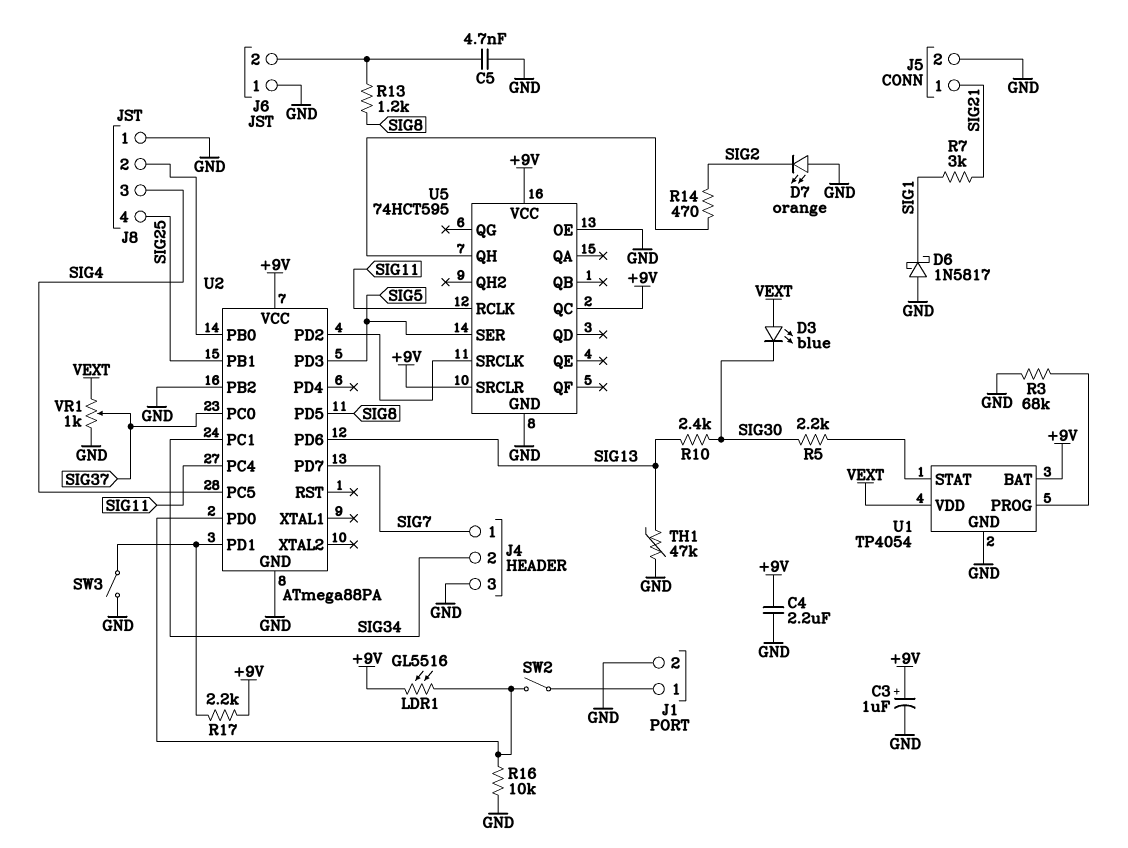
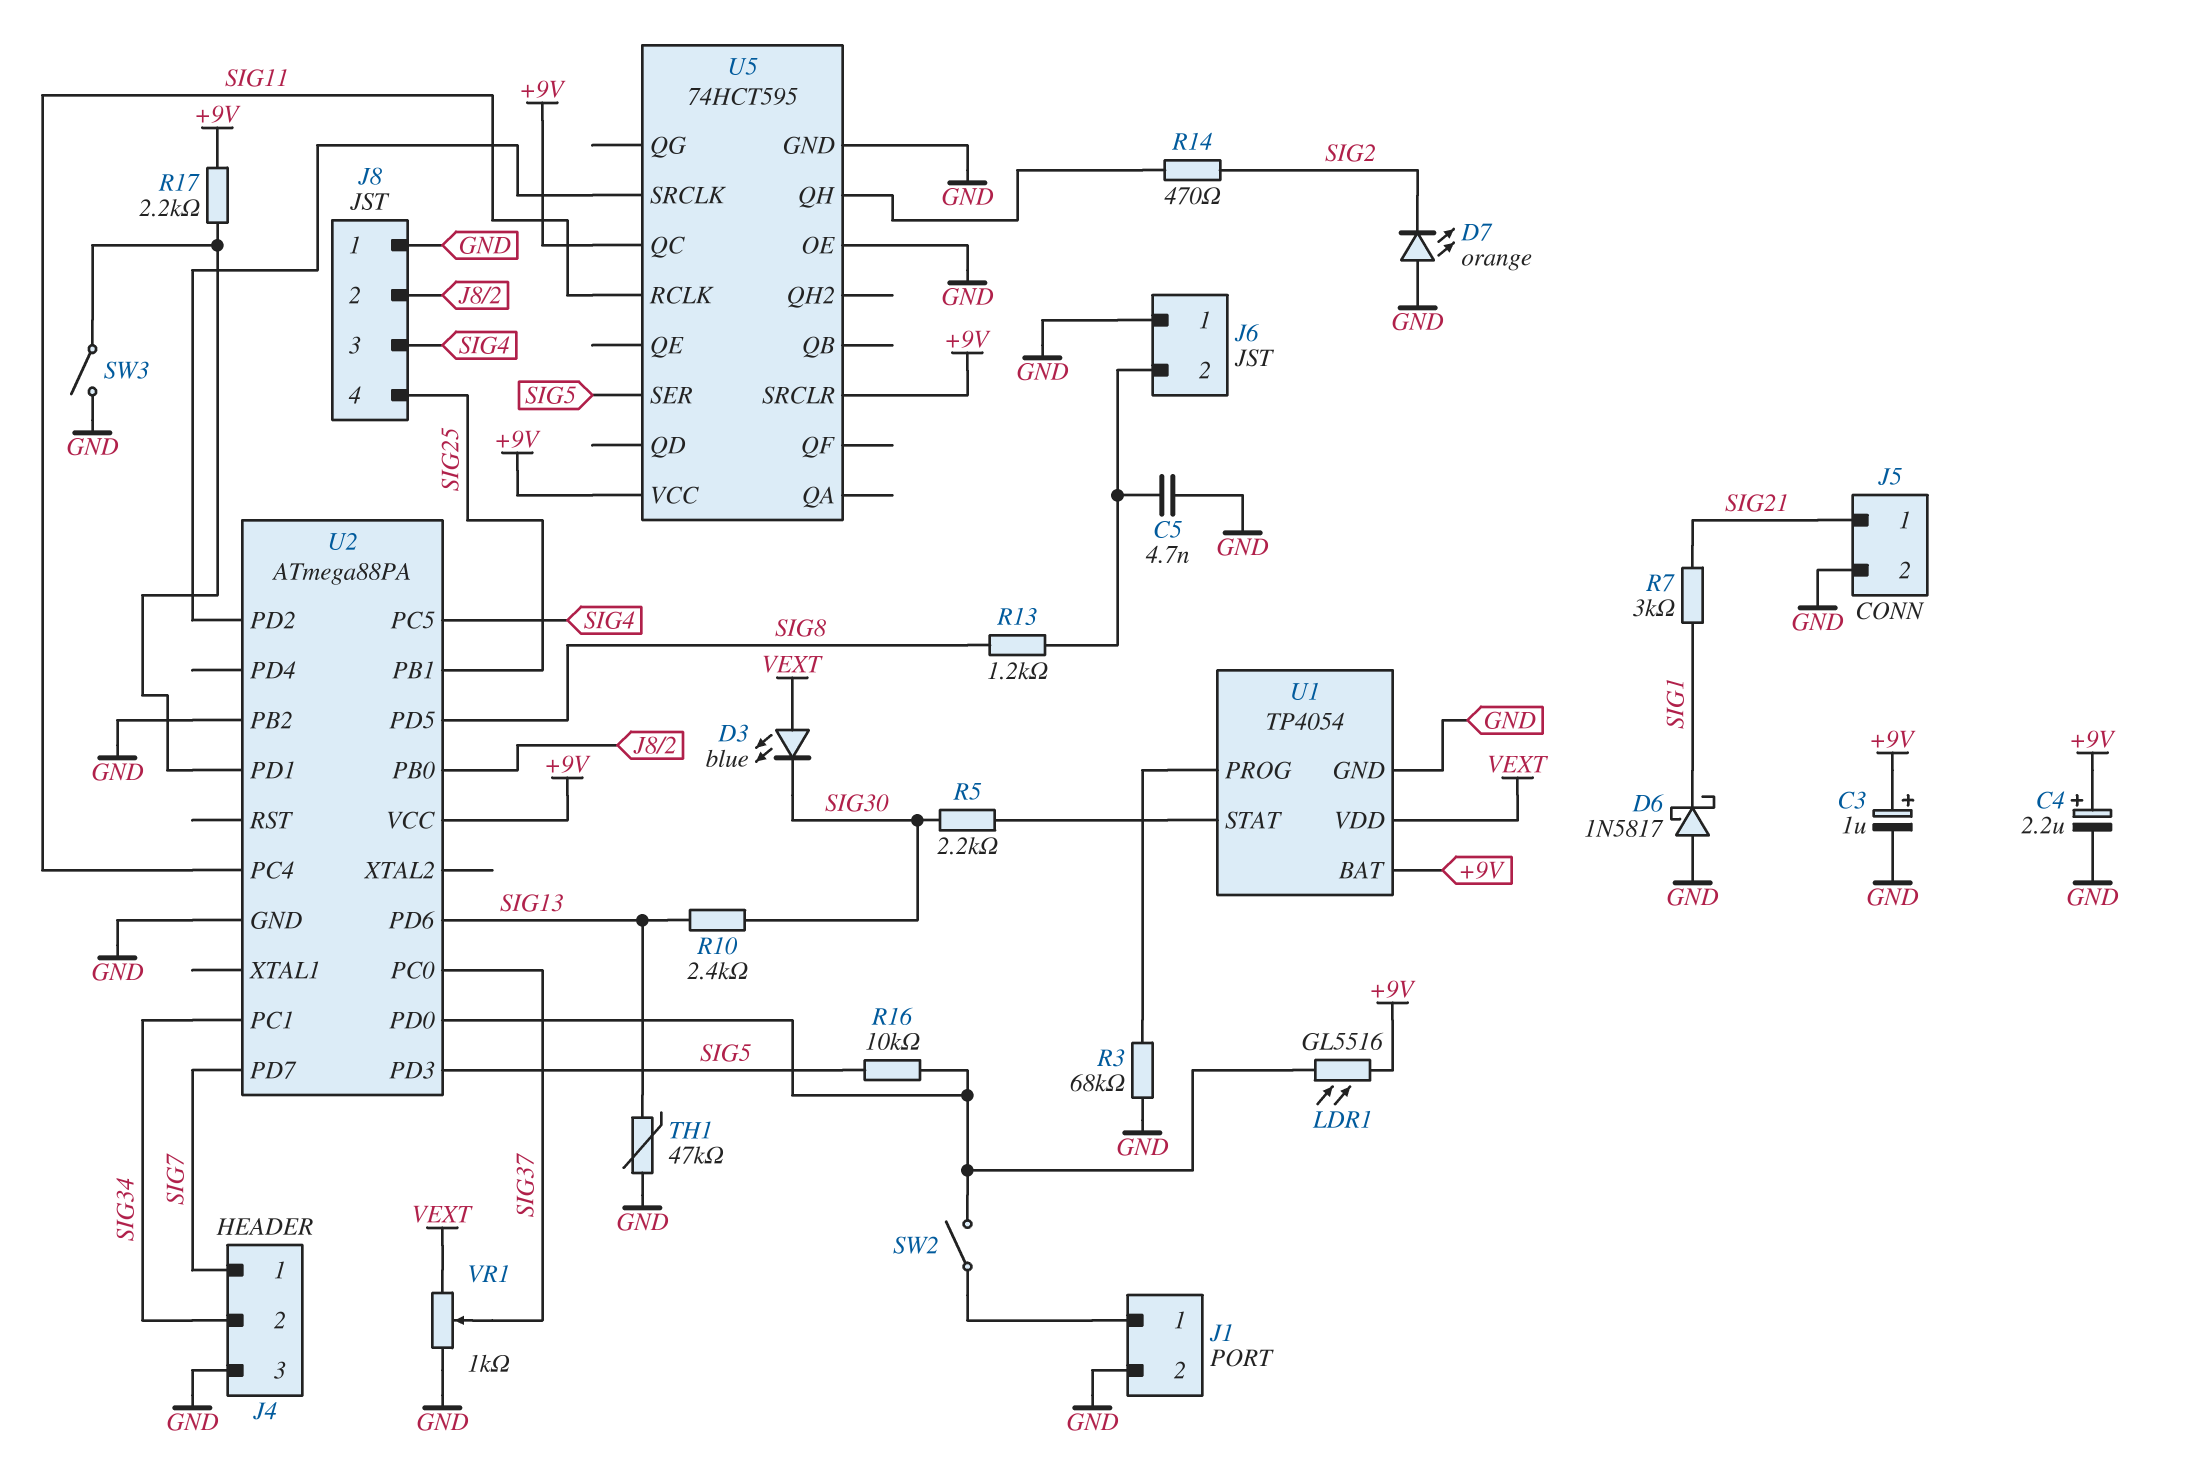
C4: 2.2uF (+9V, GND) -> 2.2uF (plus +9V, minus GND)
R16: 10k (GND, U2/PD0) -> 10k (SIG5, U2/PD0)

